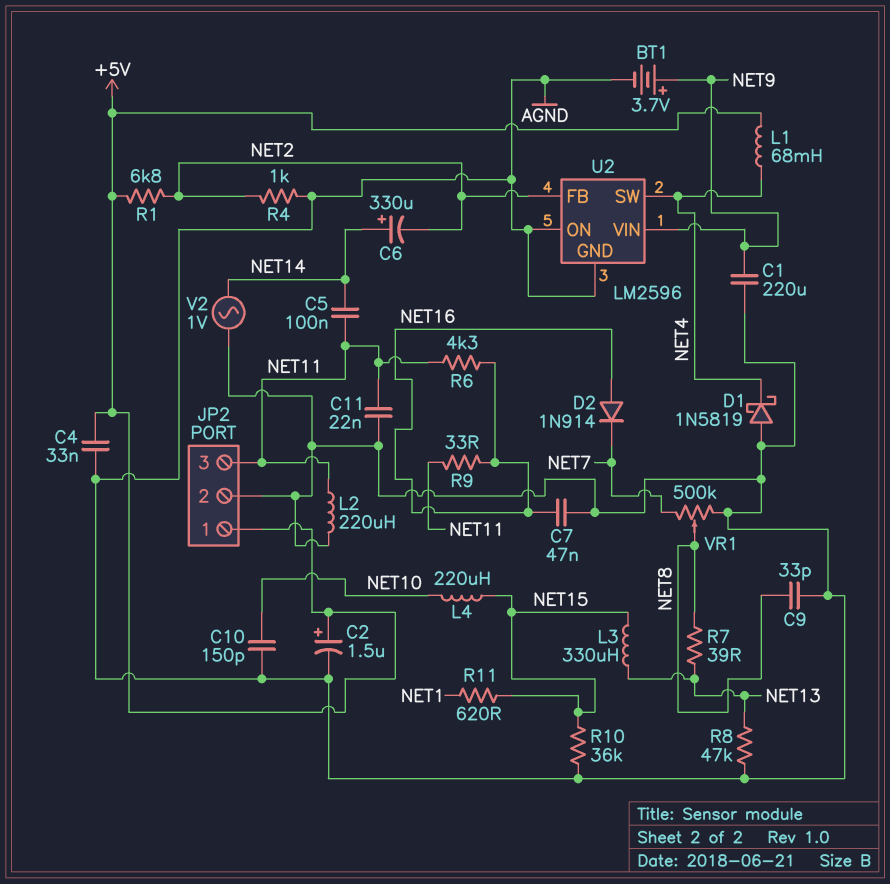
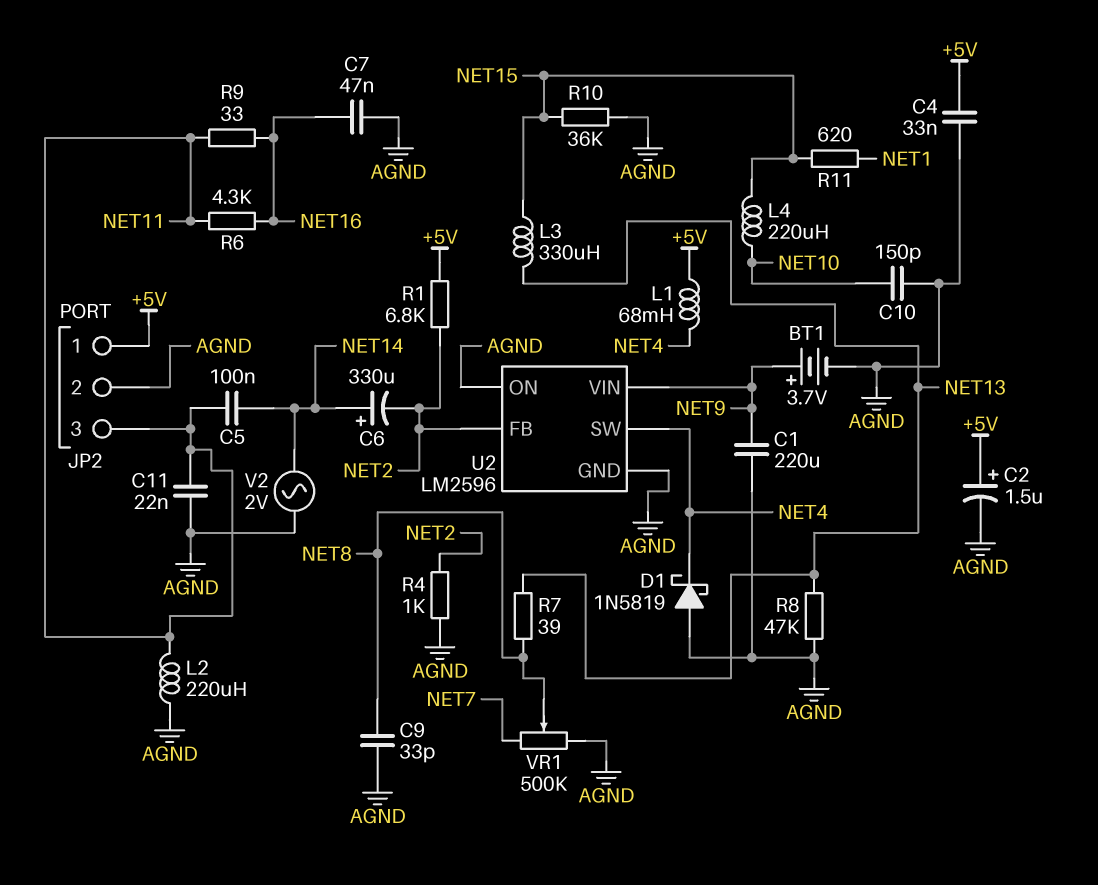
D2: diode 1N914 (A NET16, K NET7) -> none
V2: AC 1V (AGND, NET14) -> AC 2V (AGND, NET14)

